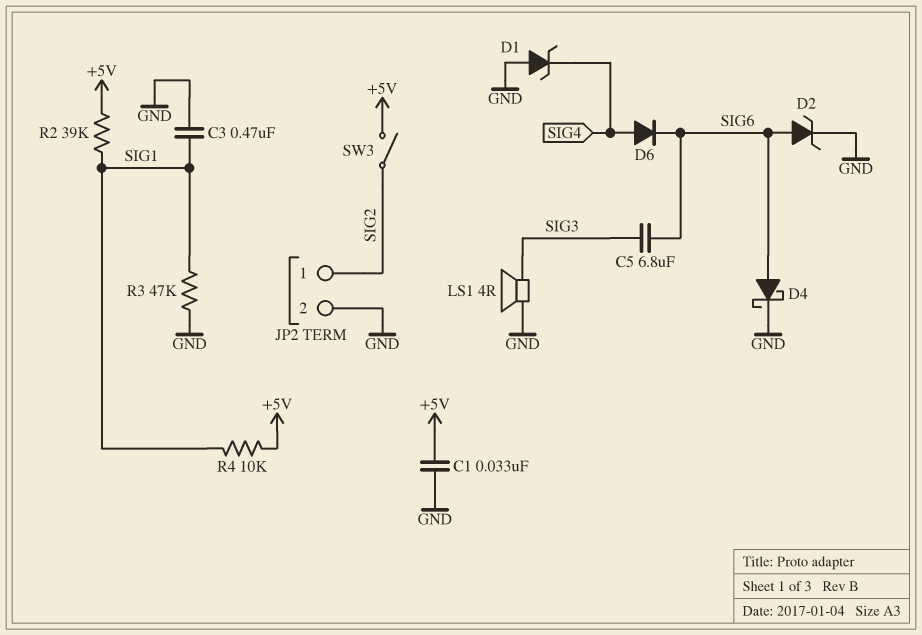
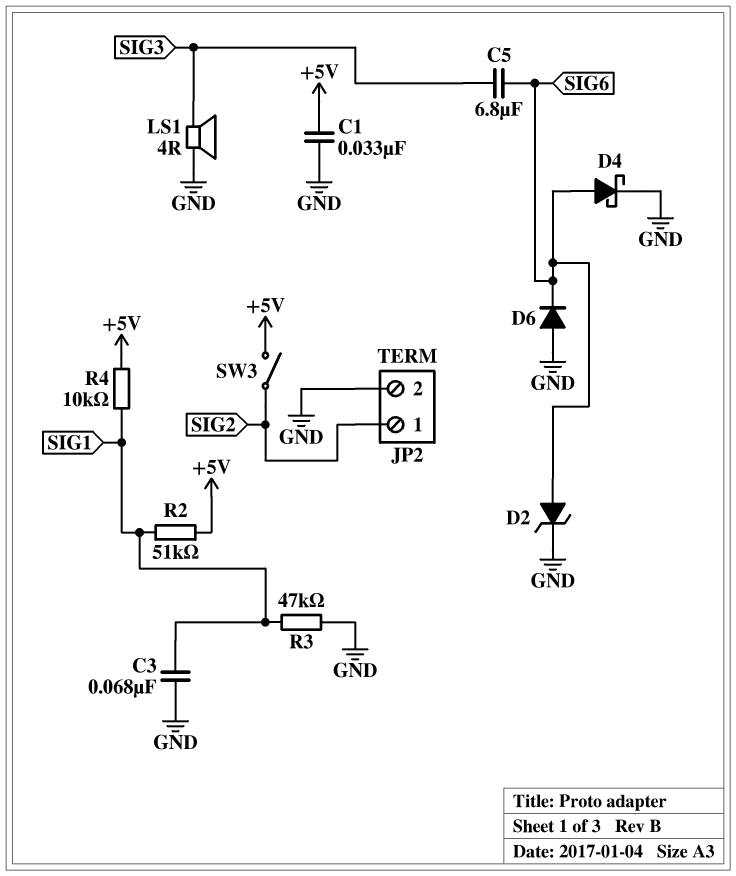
C3: 470nF (GND, SIG1) -> 68nF (GND, SIG1)
D1: zener (A GND, K SIG4) -> none
D6: diode (A SIG4, K SIG6) -> diode (A GND, K SIG6)
R2: 39k (+5V, SIG1) -> 51k (+5V, SIG1)

